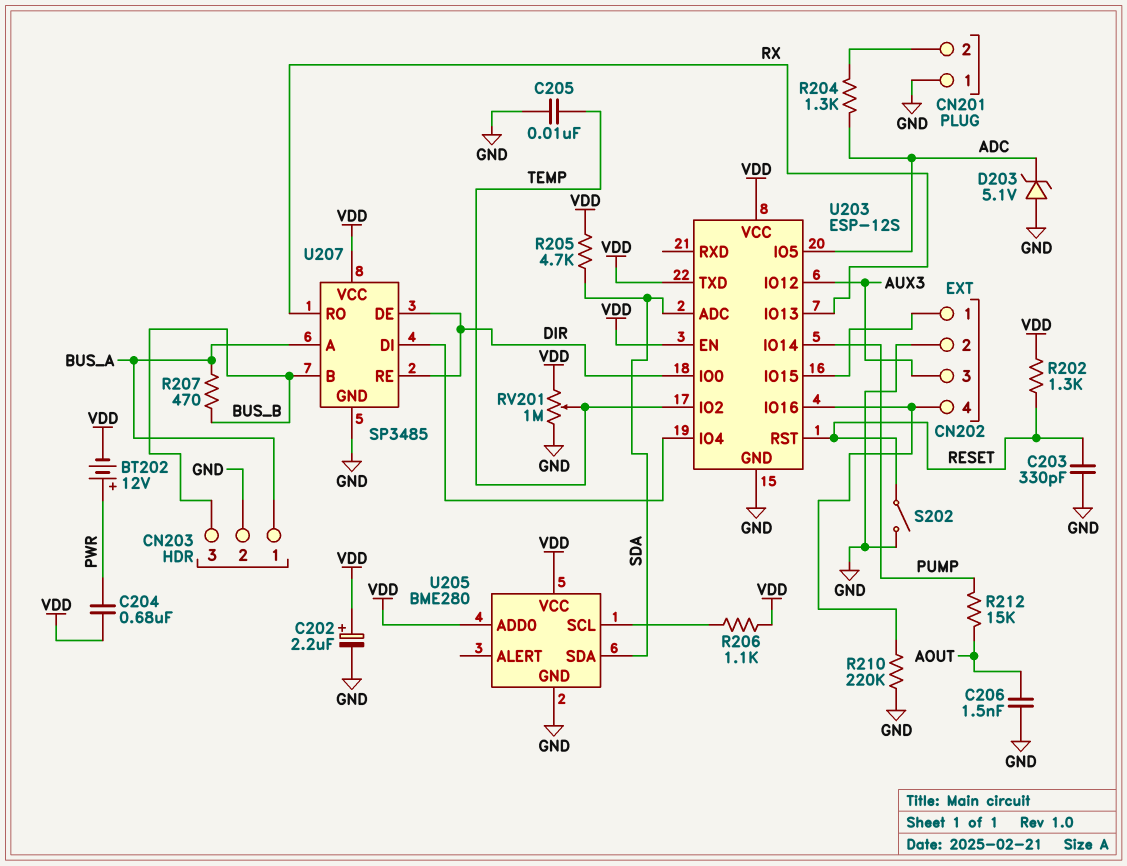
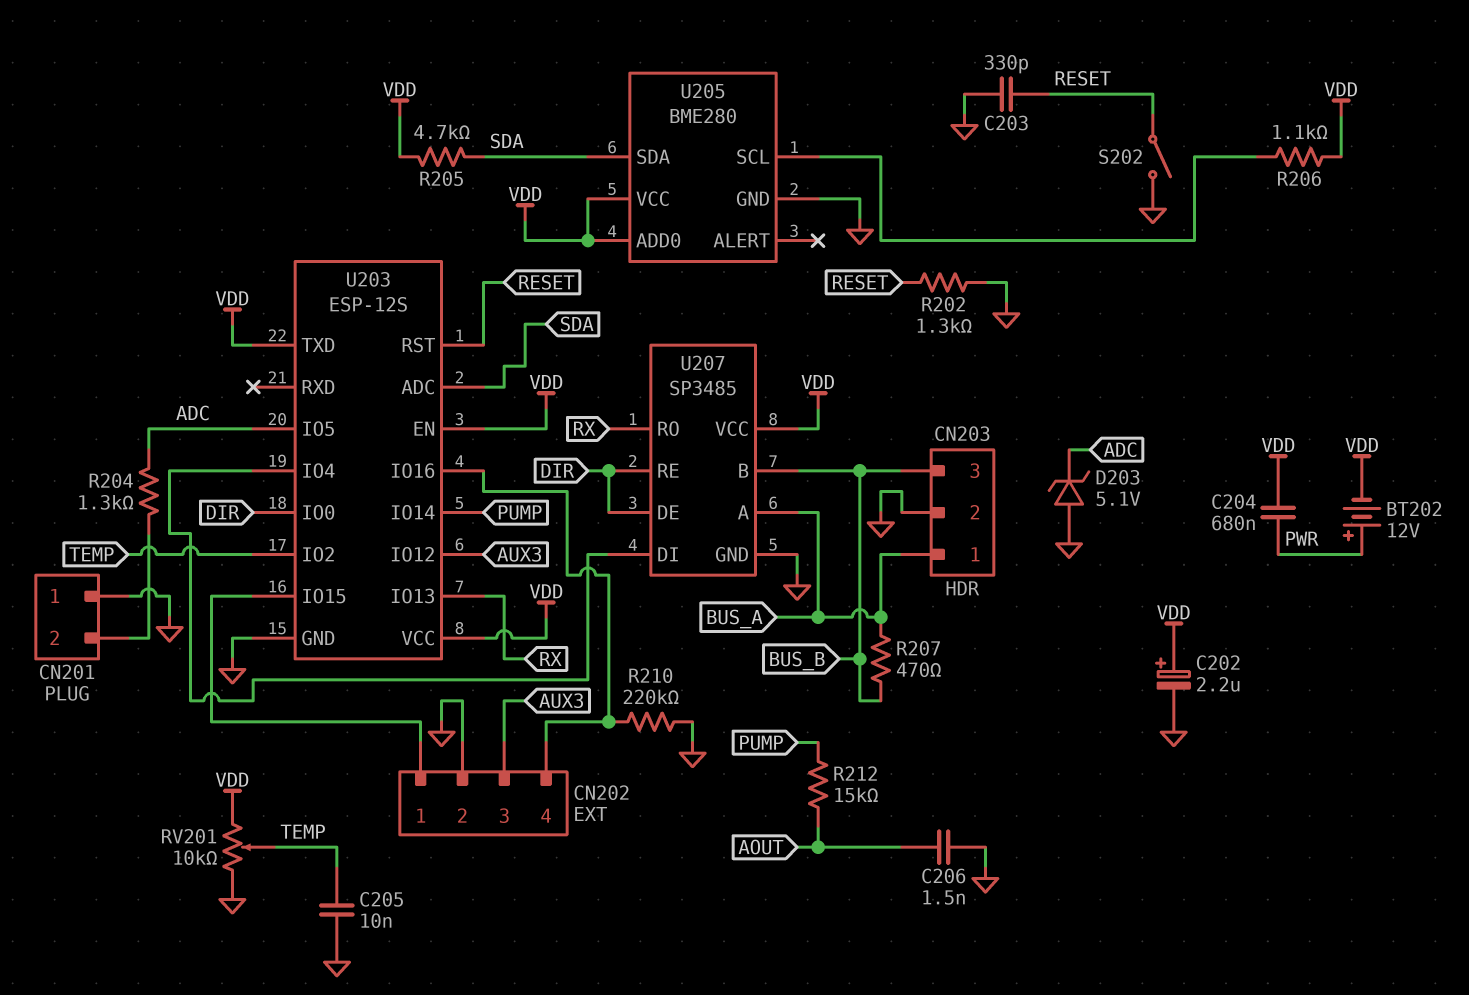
R202: 1.3k (RESET, VDD) -> 1.3k (GND, RESET)
RV201: 1M (GND, VDD, wiper TEMP) -> 10k (GND, VDD, wiper TEMP)

